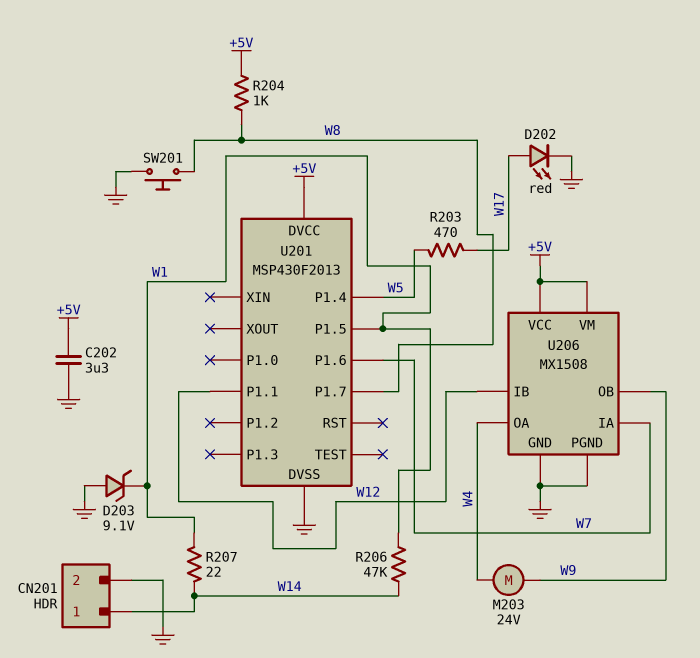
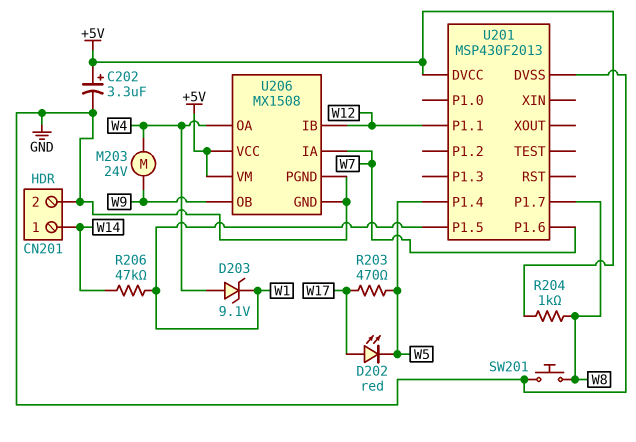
C202: 3.3uF (+5V, GND) -> 3.3uF (plus +5V, minus GND)
D202: LED red (A W17, K GND) -> LED red (A W17, K W5)
D203: zener 9.1V (A GND, K W1) -> zener 9.1V (A W4, K W1)
R207: 22 (W1, W14) -> none

